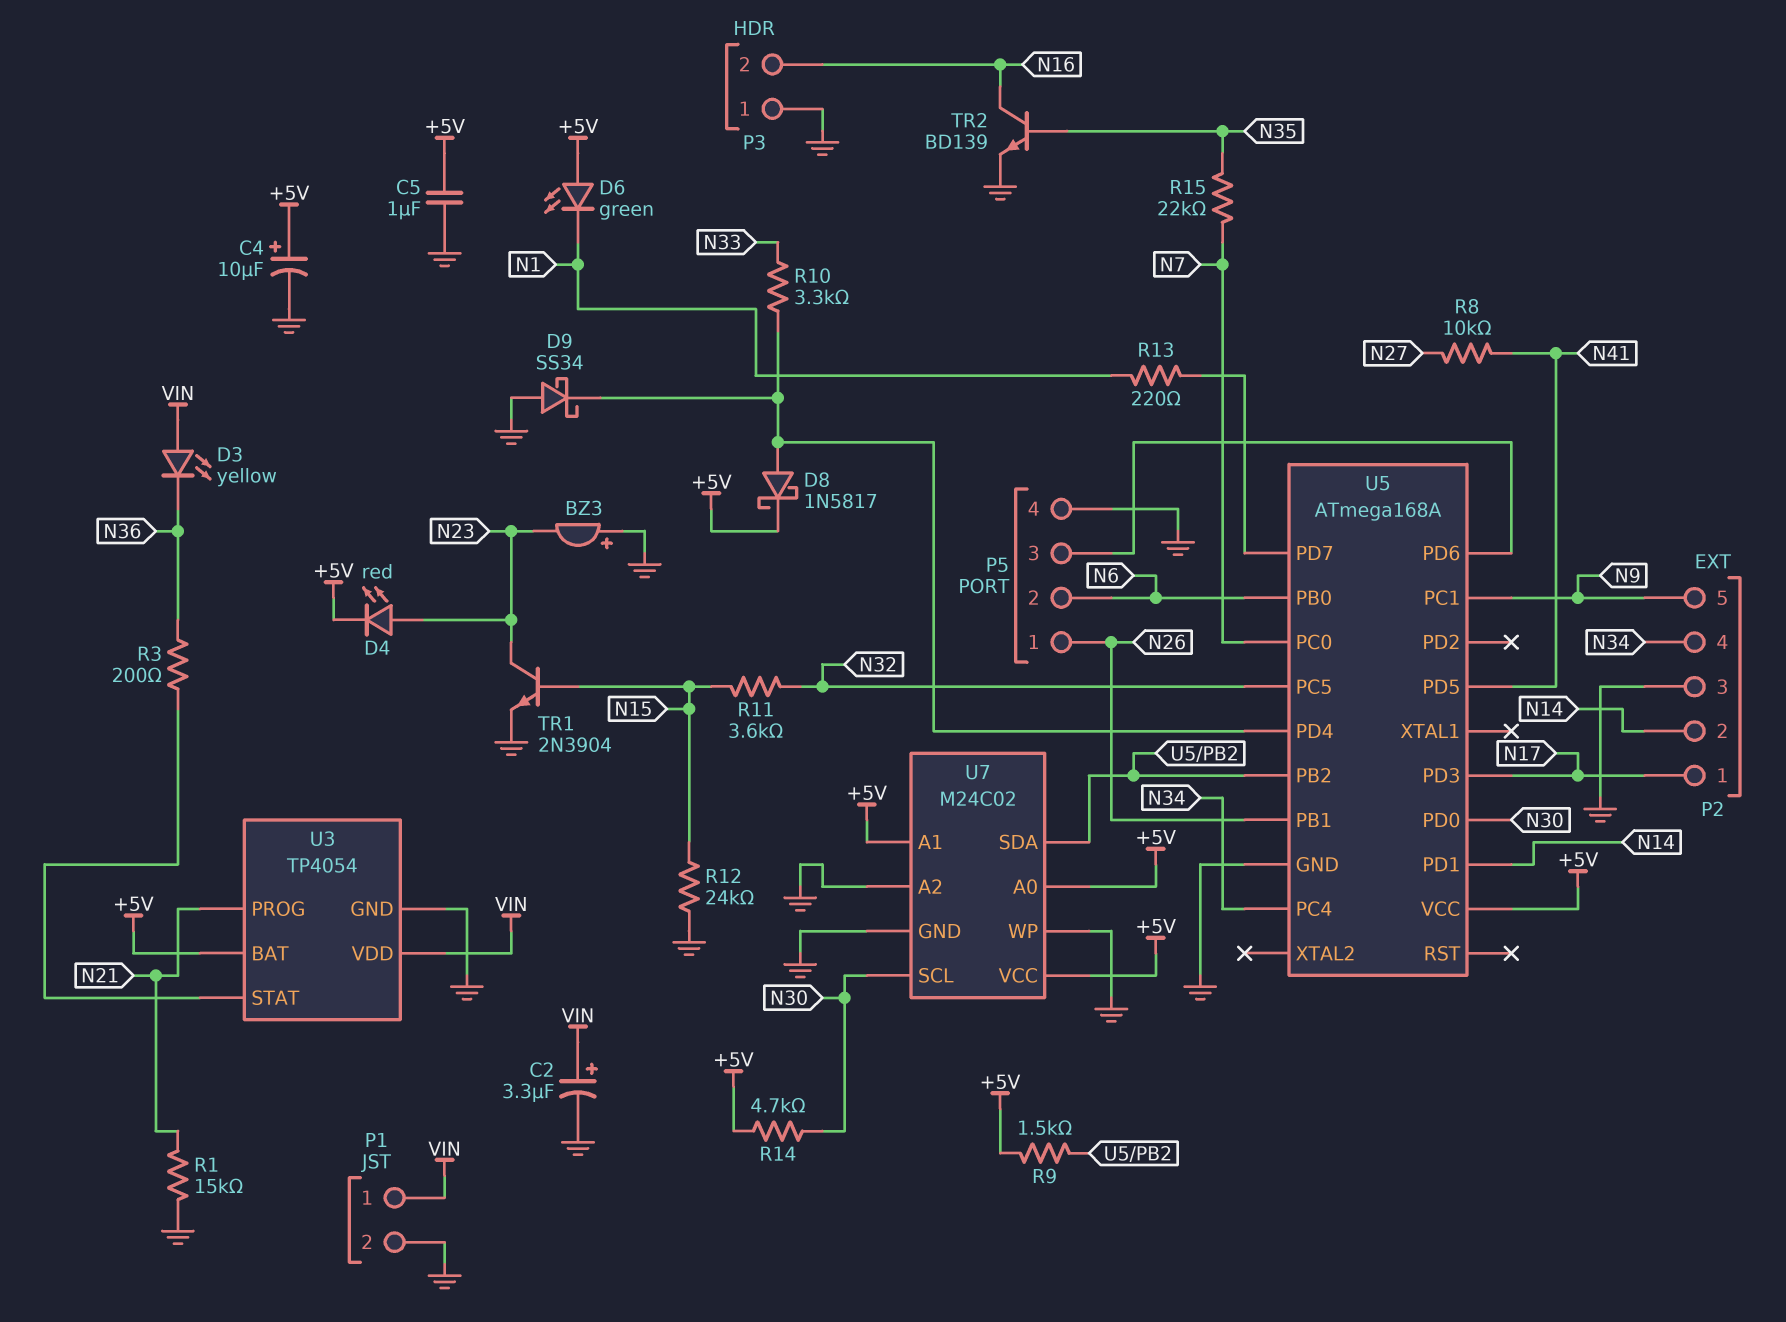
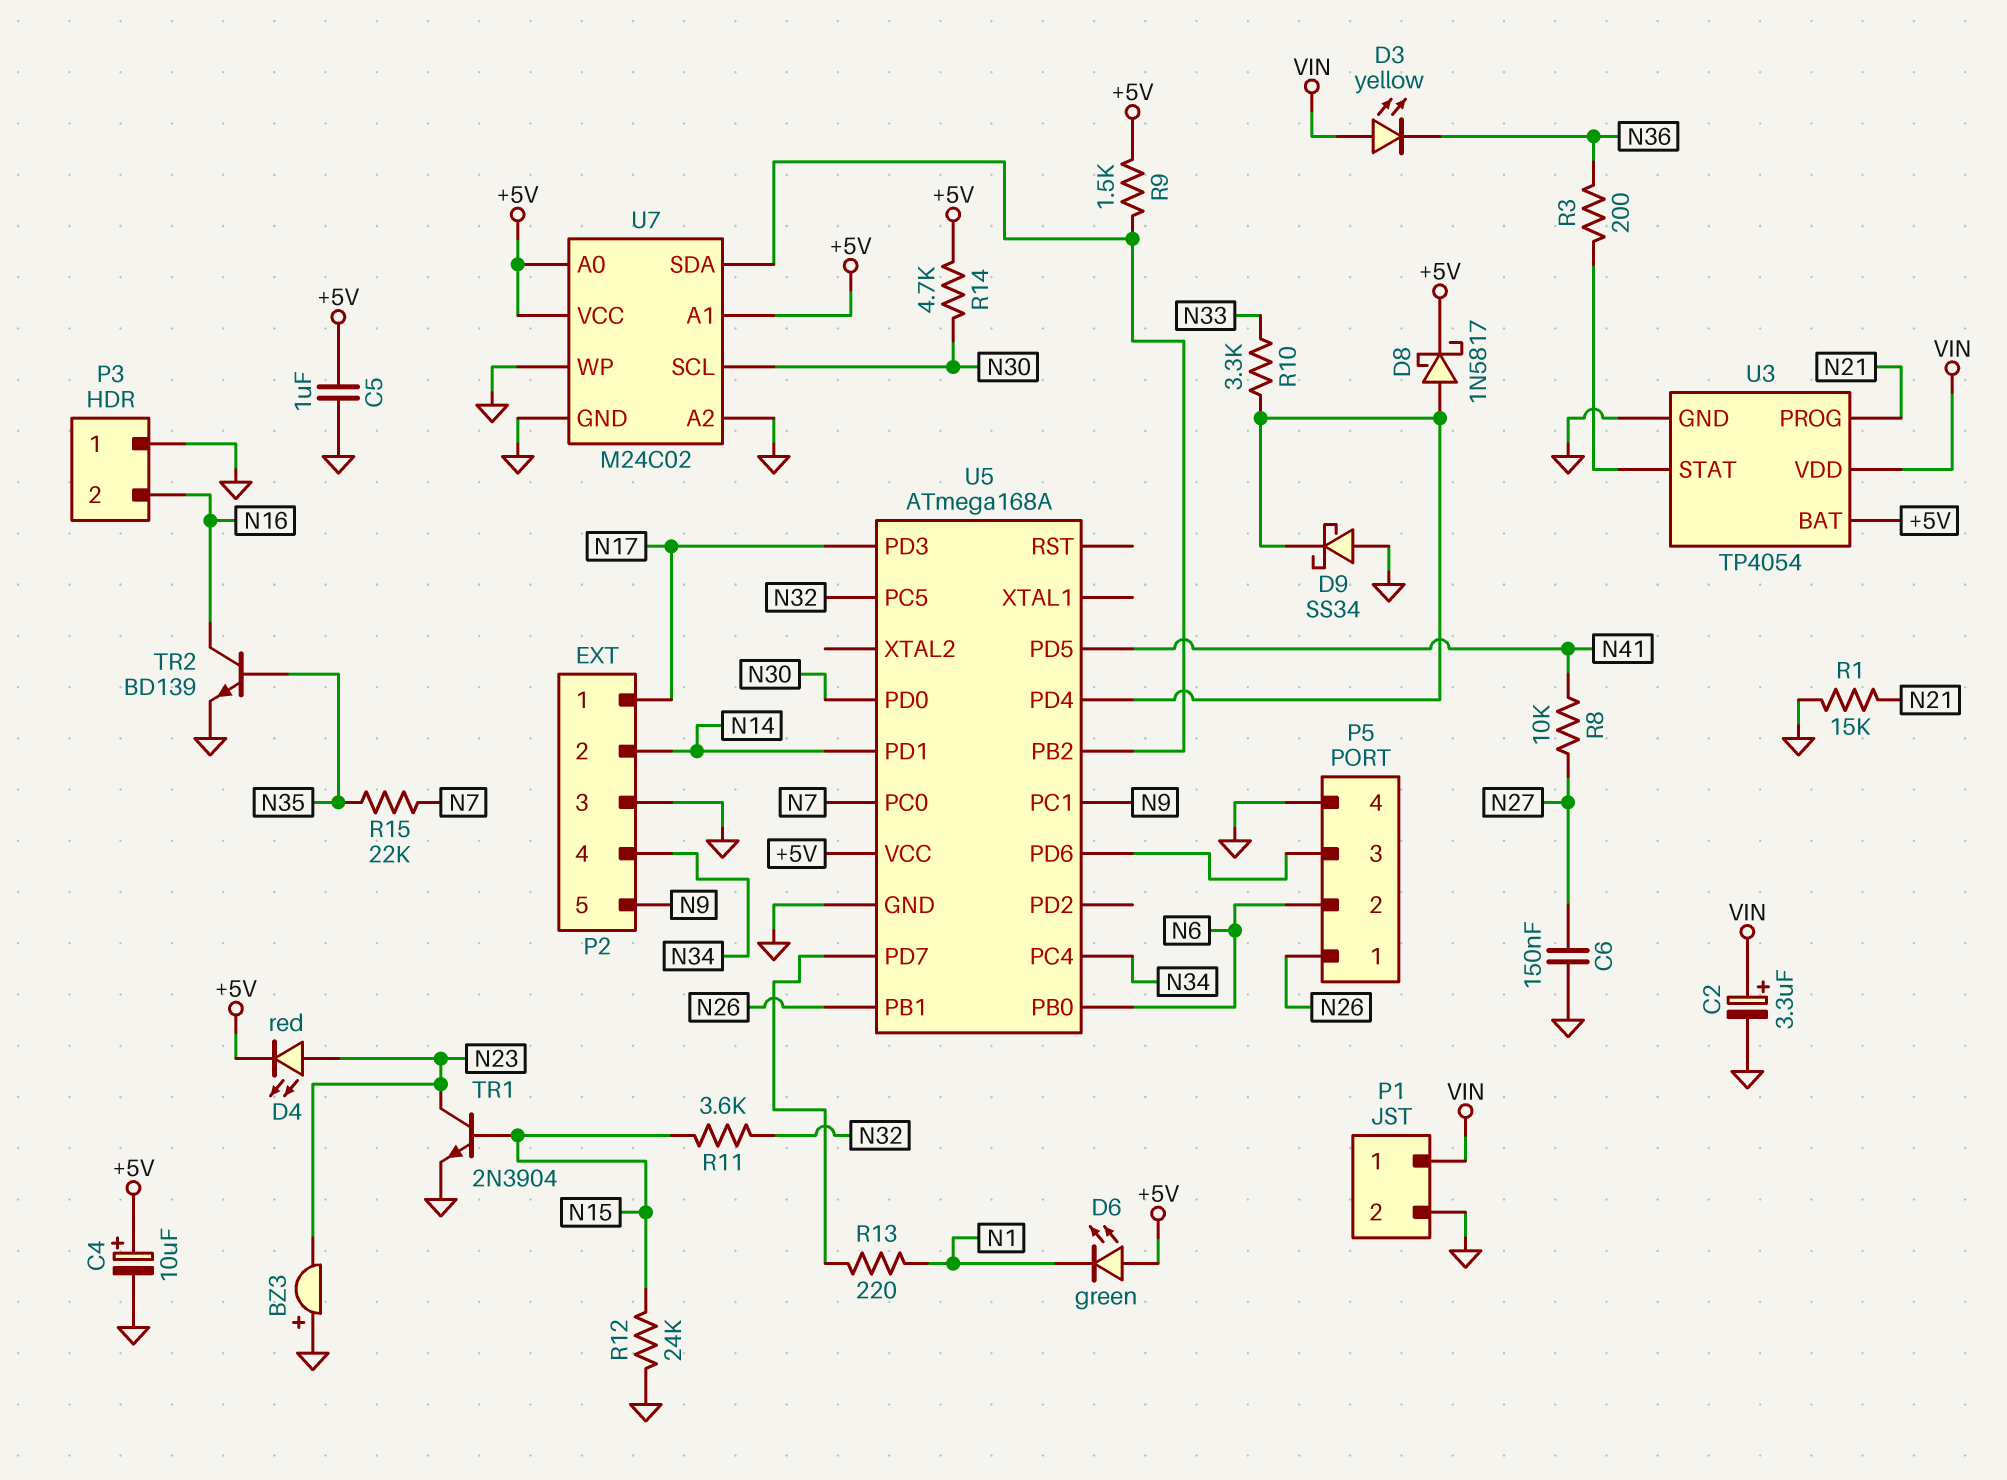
C6: none -> 150nF (GND, N27)

